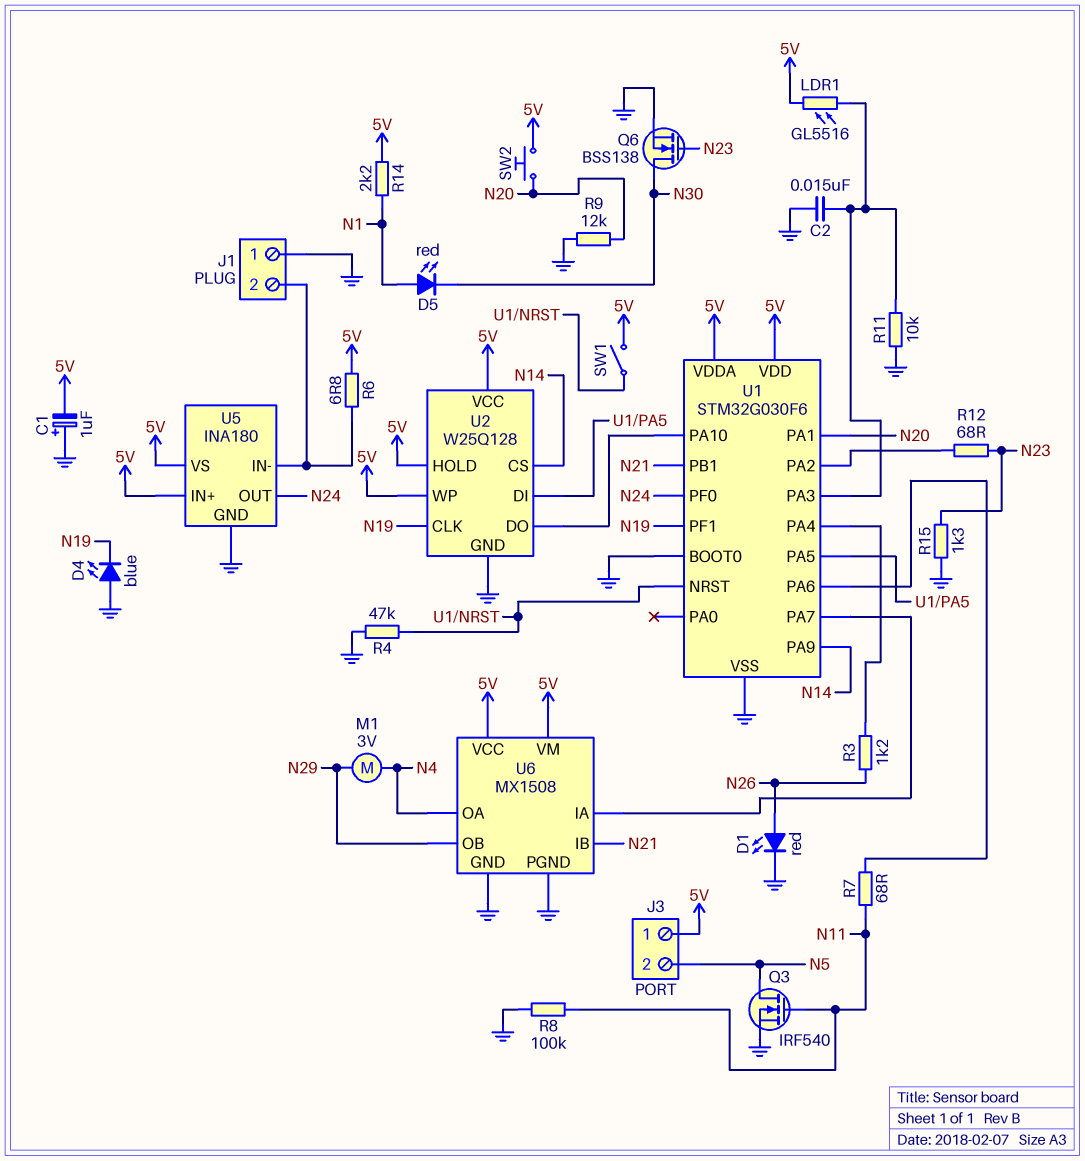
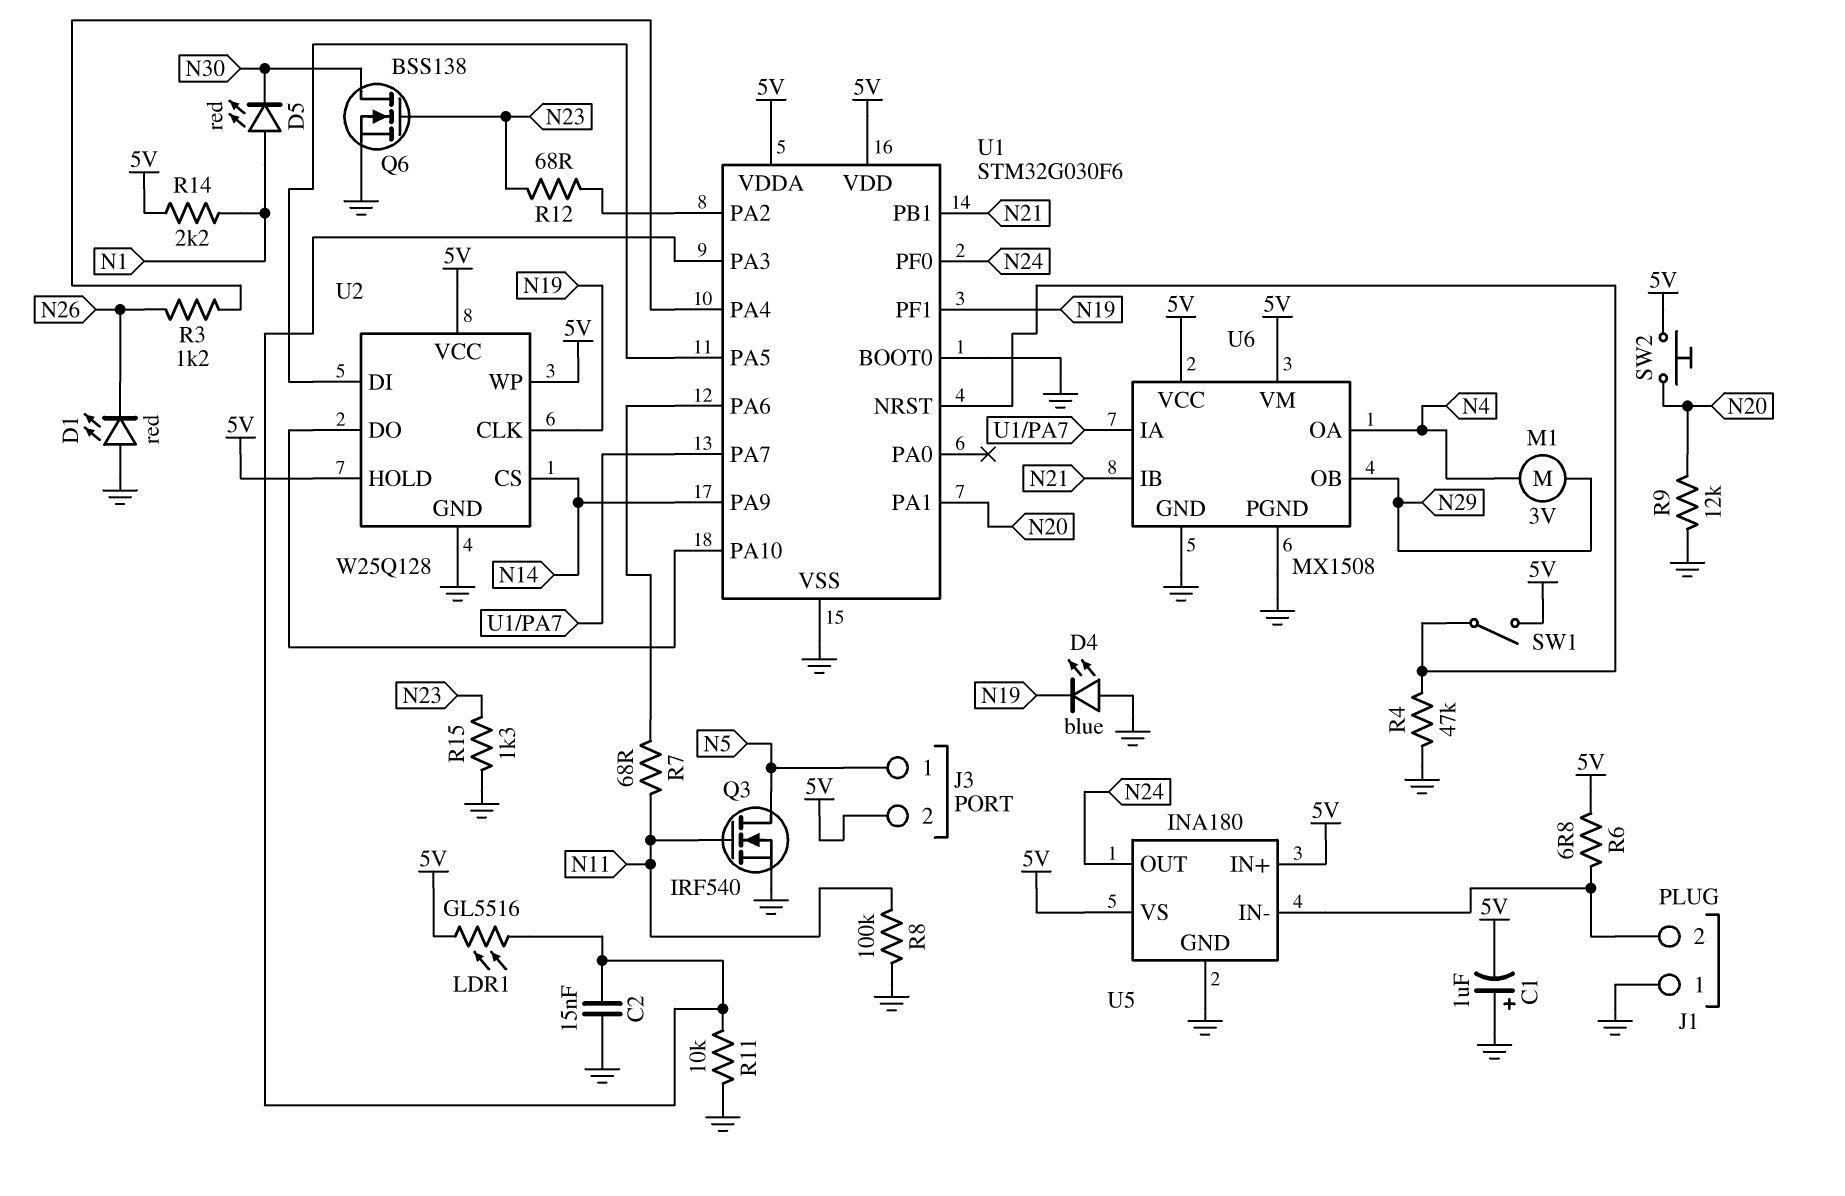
D1: LED red (A N26, K GND) -> LED red (A GND, K N26)
J3 pin 1: 5V -> N5
J3 pin 2: N5 -> 5V

